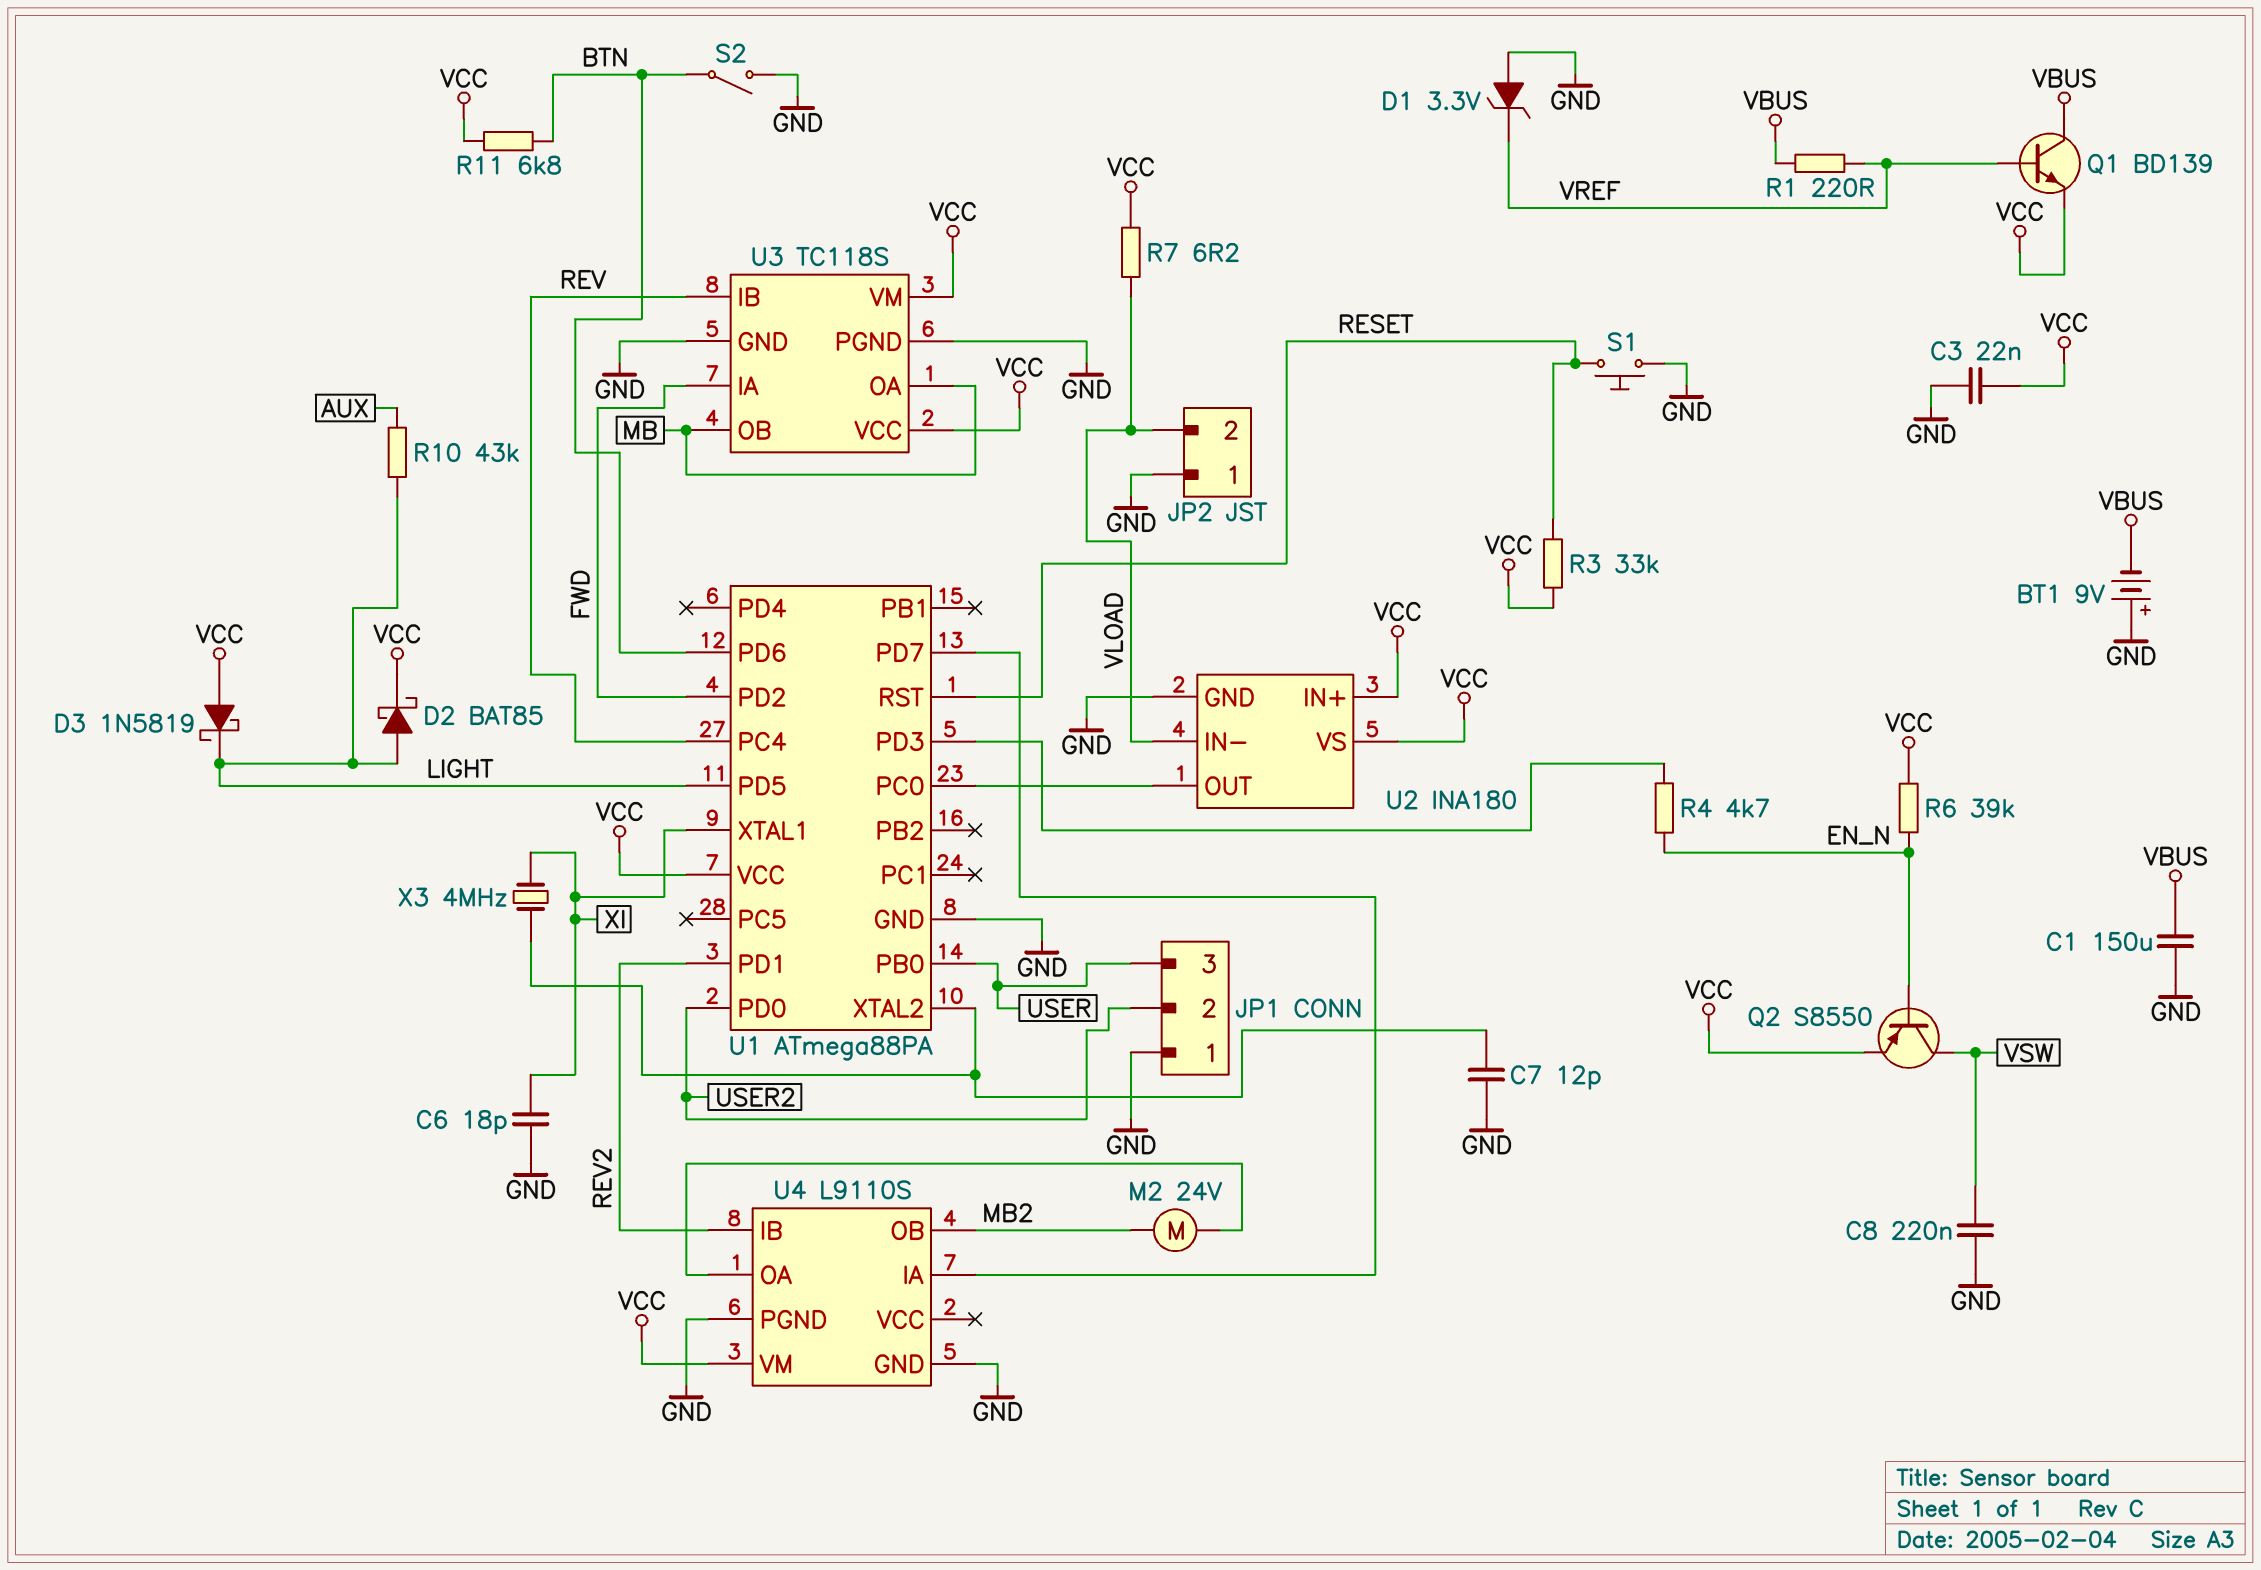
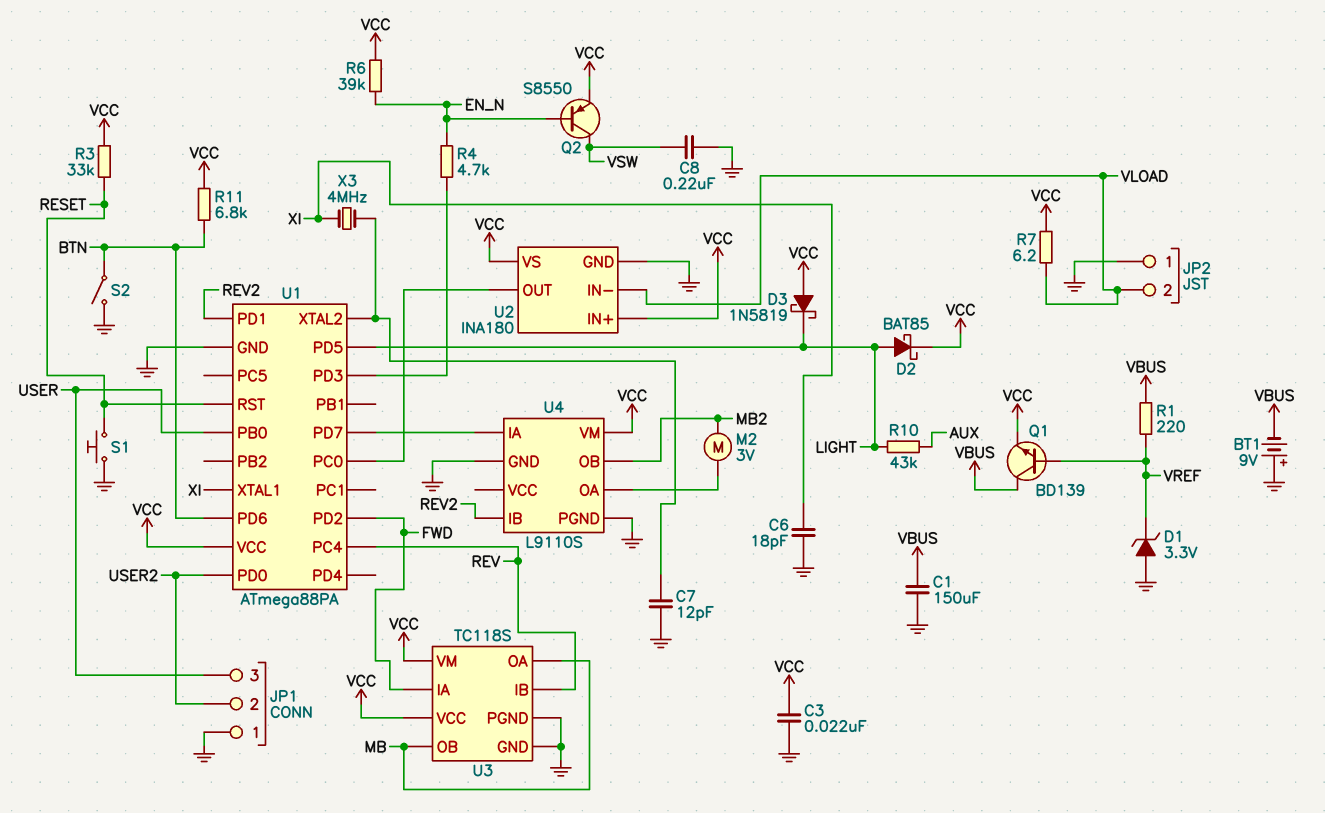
M2: motor 24V (MB2, U4/OA) -> motor 3V (MB2, U4/OA)

